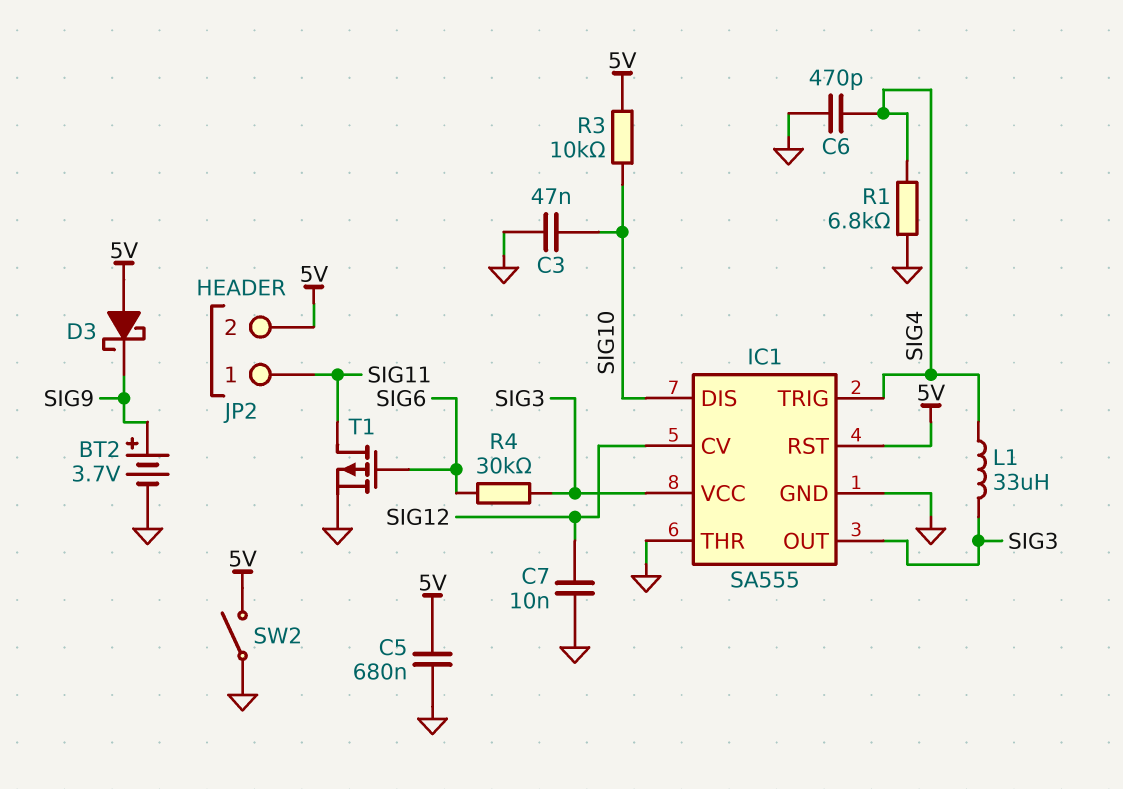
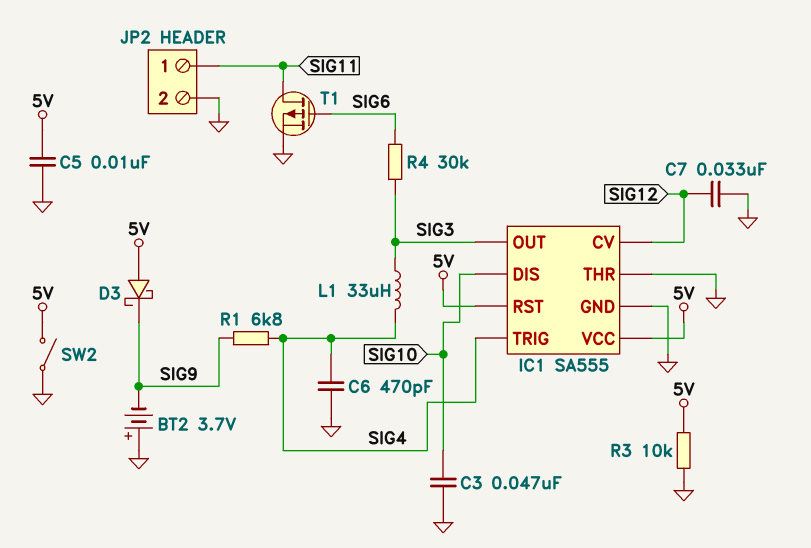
BT2: 3.7V (plus SIG9, minus GND) -> 3.7V (plus GND, minus SIG9)
C5: 680nF (5V, GND) -> 10nF (5V, GND)
C7: 10nF (GND, SIG12) -> 33nF (GND, SIG12)
IC1 pin VCC: SIG3 -> 5V
JP2 pin 2: 5V -> GND
R1: 6.8k (GND, SIG4) -> 6.8k (SIG4, SIG9)
R3: 10k (5V, SIG10) -> 10k (5V, GND)

